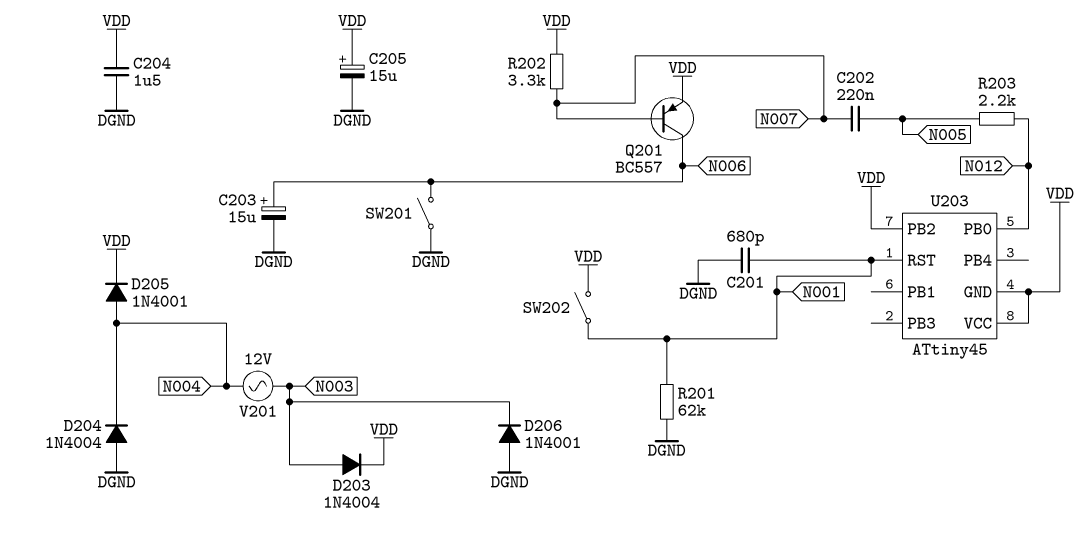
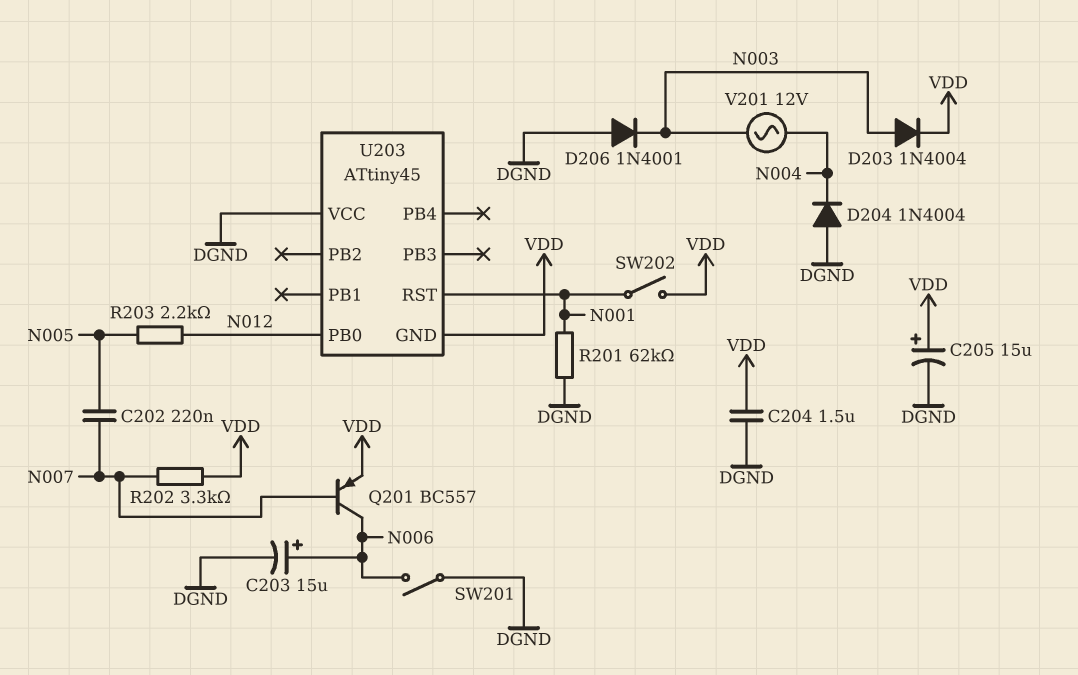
C201: 680pF (DGND, N001) -> none
D205: diode 1N4001 (A N004, K VDD) -> none
U203 pin PB2: VDD -> none
U203 pin VCC: VDD -> DGND

